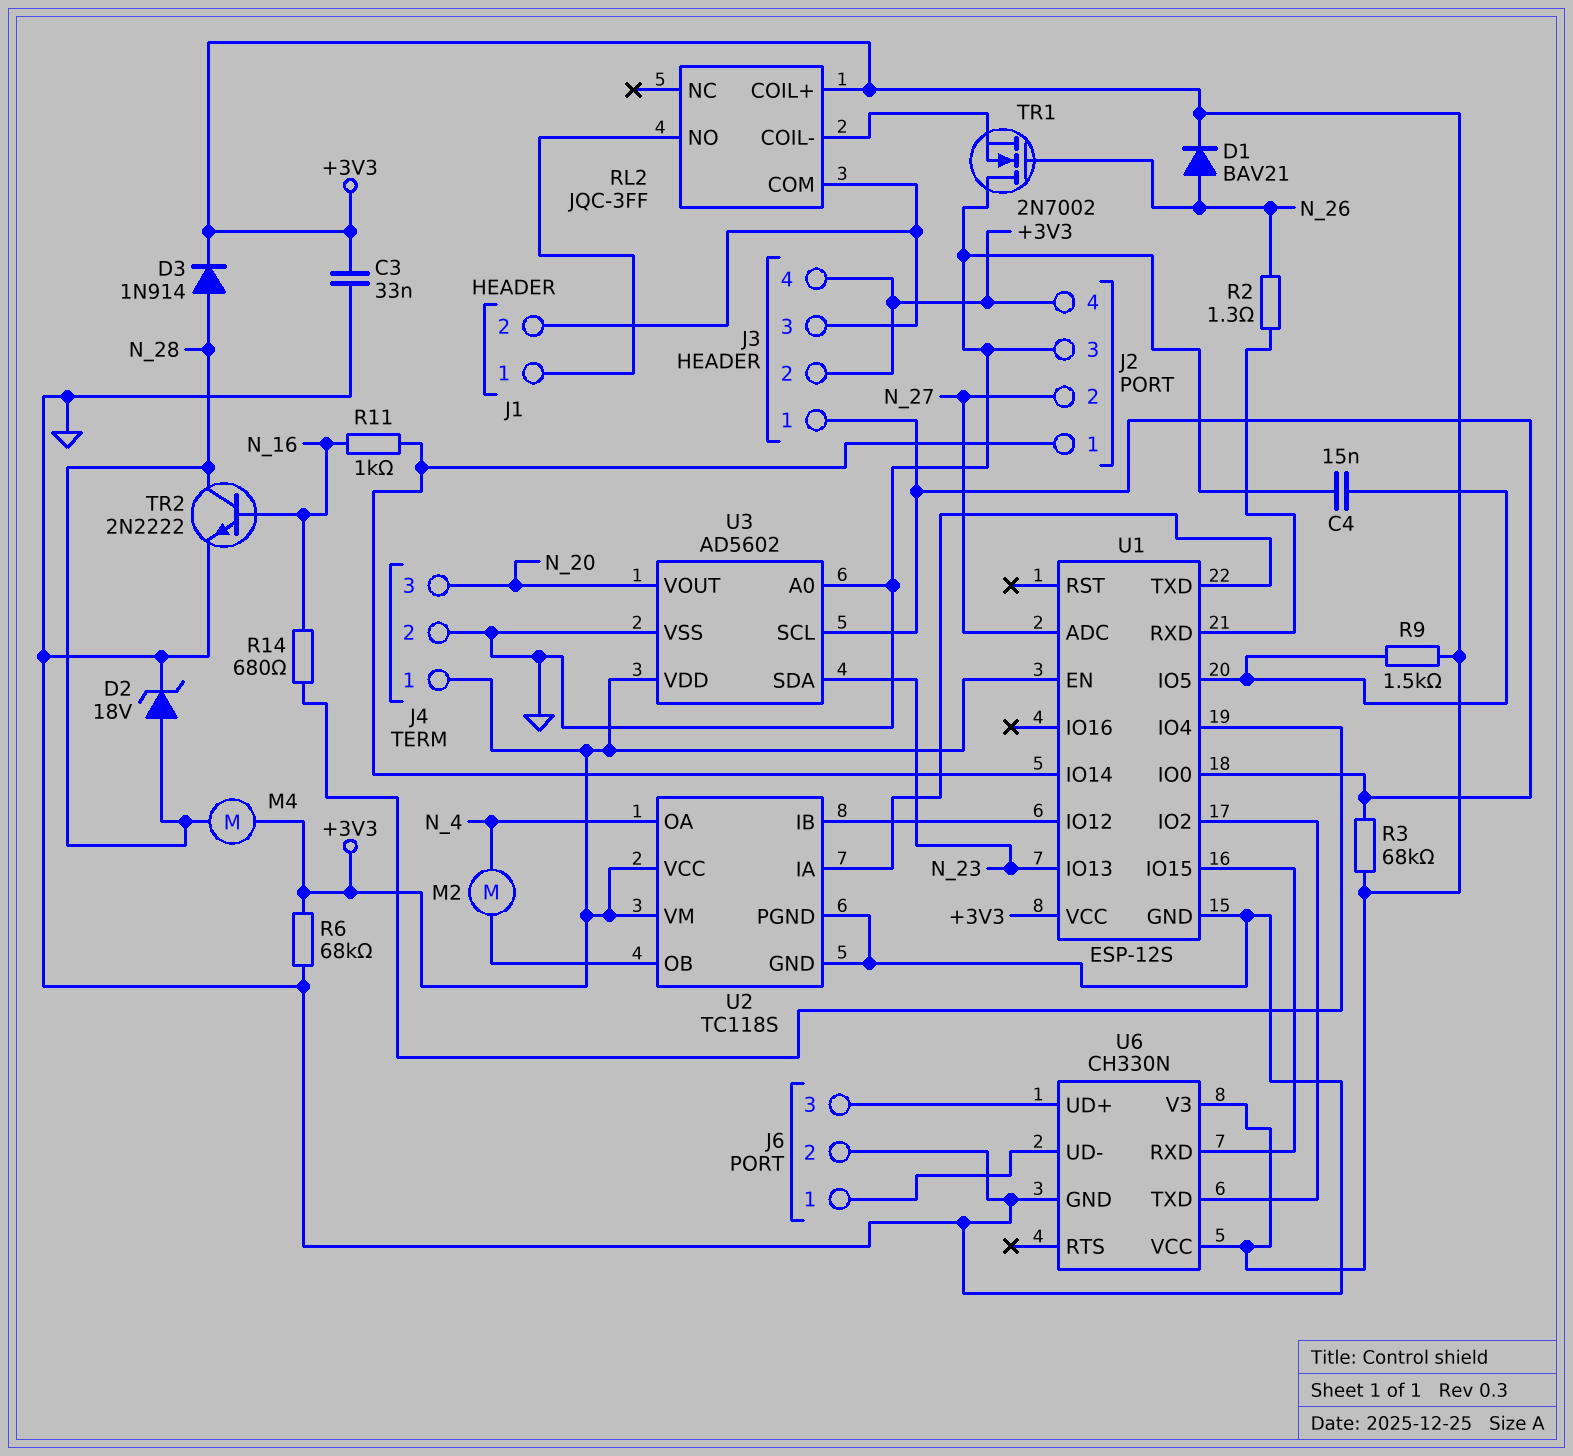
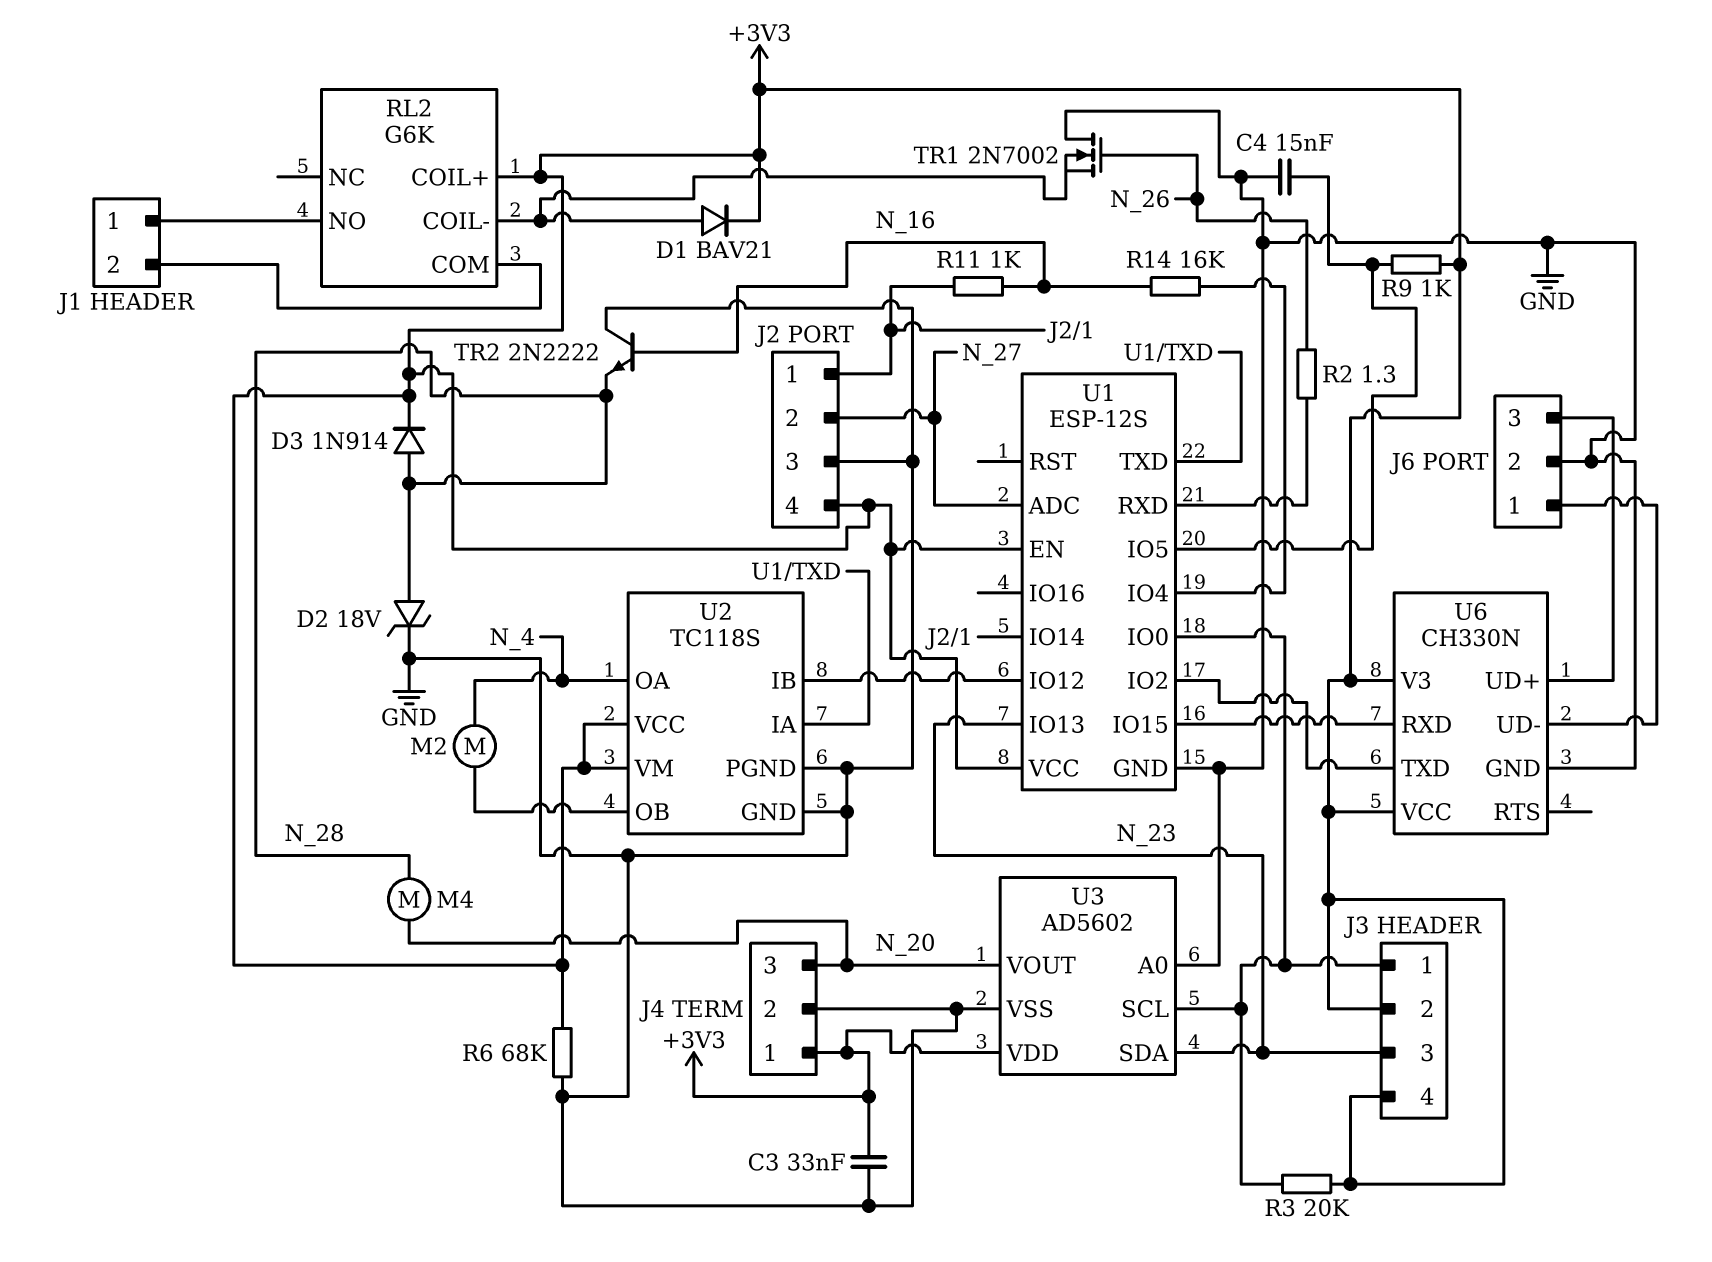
D1: diode BAV21 (A N_26, K +3V3) -> diode BAV21 (A RL2/COIL-, K +3V3)
J3 pin 3: J1/2 -> N_23
M4: motor (+3V3, N_28) -> motor (N_20, N_28)
R3: 68k (+3V3, J3/1) -> 20k (+3V3, J3/1)
R9: 1.5k (+3V3, U1/IO5) -> 1k (+3V3, U1/IO5)
R14: 680 (N_16, U1/IO4) -> 16k (N_16, U1/IO4)
RL2: JQC-3FF -> G6K
TR2: NPN 2N2222 (B N_16, C N_28, E GND) -> NPN 2N2222 (B N_16, C GND, E N_28)

